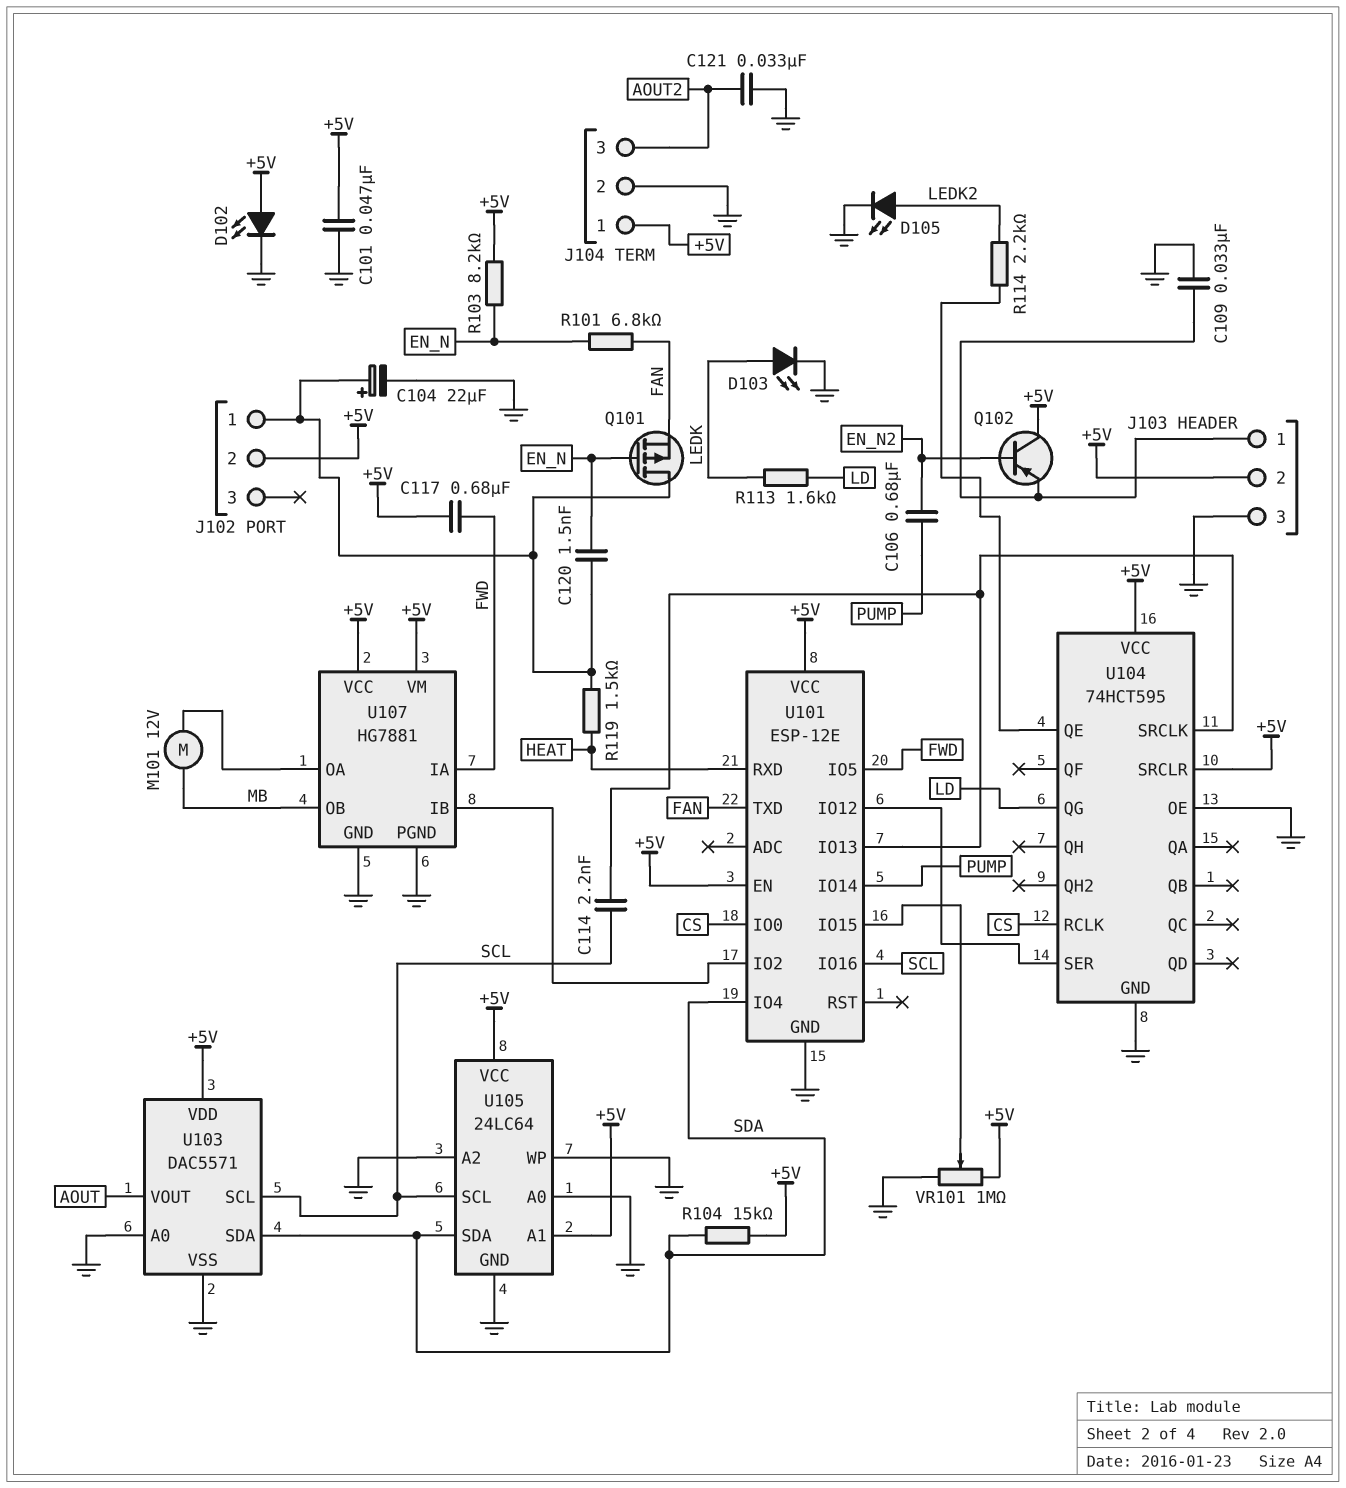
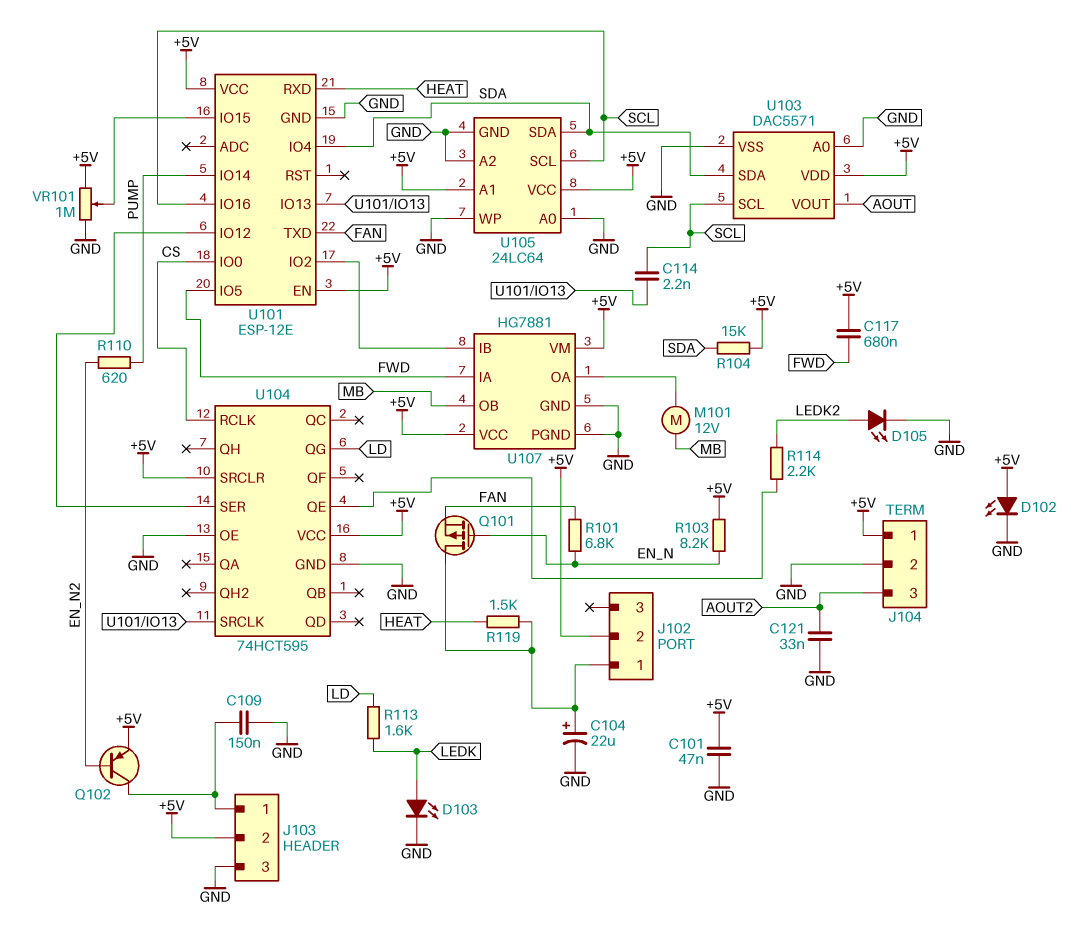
C106: 680nF (EN_N2, PUMP) -> none
C109: 33nF (GND, J103/1) -> 150nF (GND, J103/1)
C120: 1.5nF (EN_N, J102/1) -> none
Q102: PNP (B EN_N2, C +5V, E J103/1) -> PNP (B EN_N2, C J103/1, E +5V)
R110: none -> 620 (EN_N2, PUMP)

